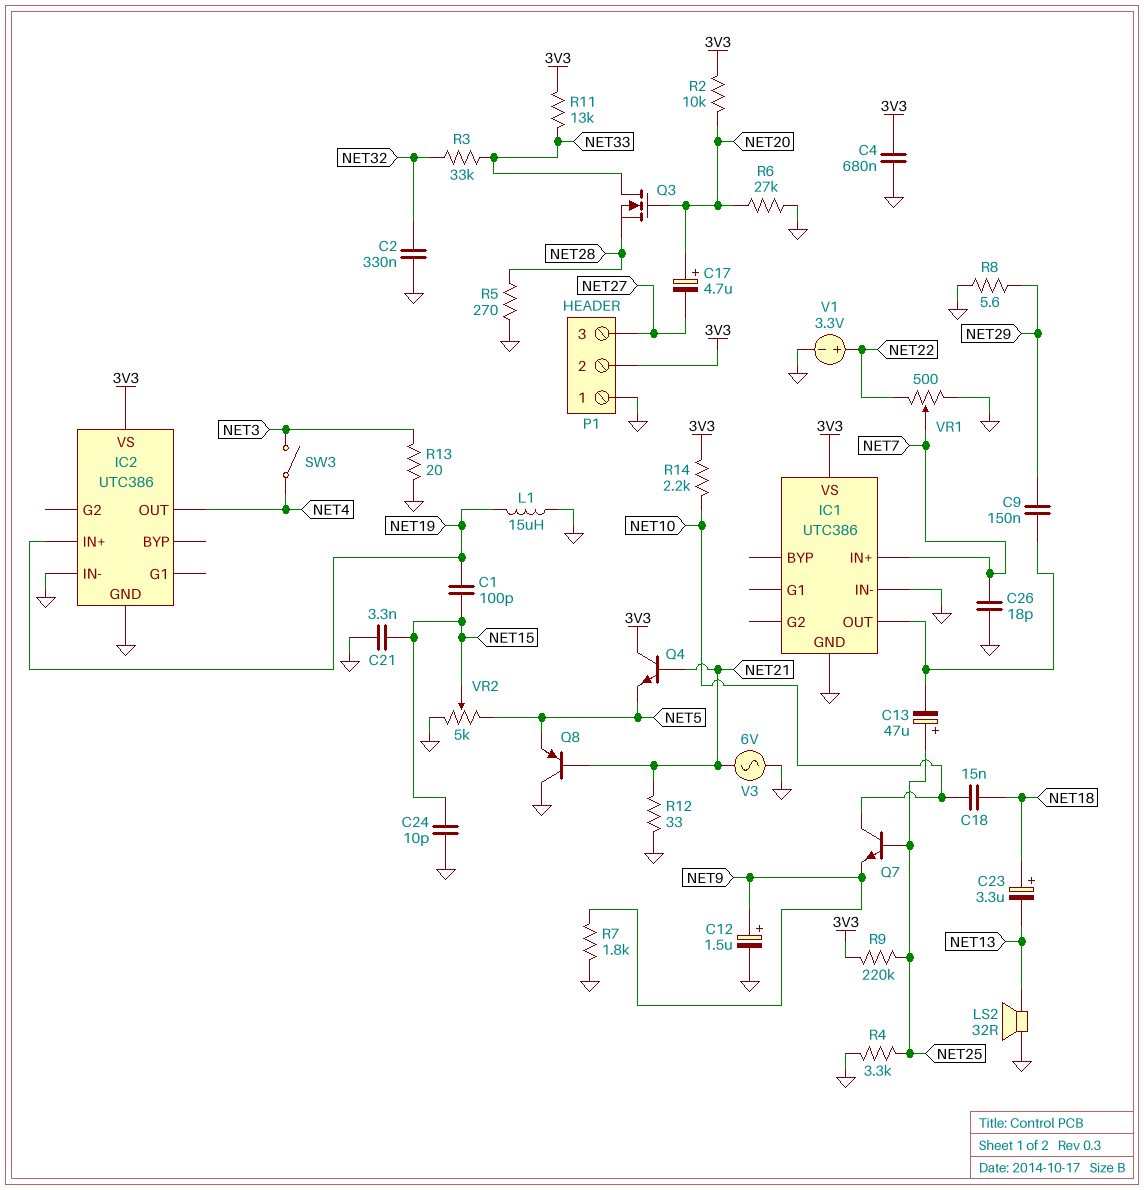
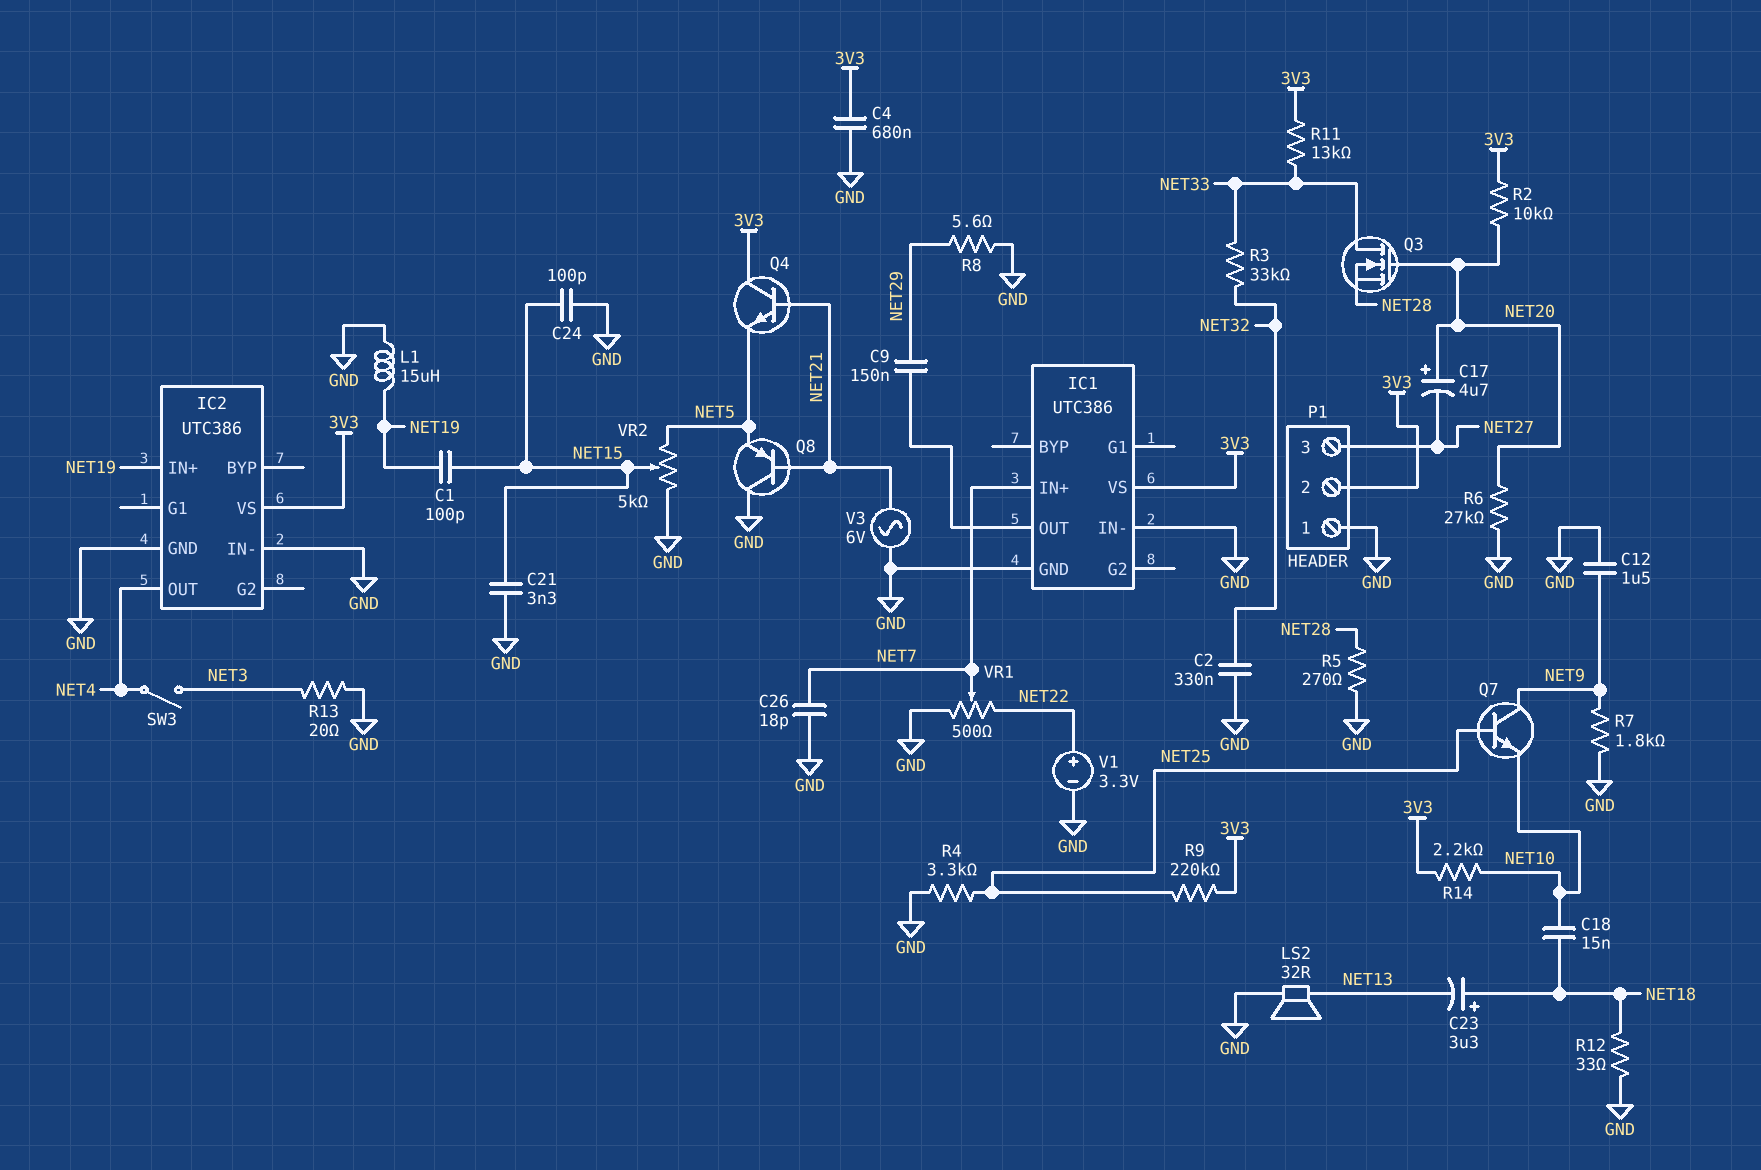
C12: 1.5uF (plus NET9, minus GND) -> 1.5uF (GND, NET9)
C13: 47uF (plus NET25, minus IC1/OUT) -> none
C24: 10pF (GND, NET15) -> 100pF (GND, NET15)
Q7: NPN (B NET25, C NET10, E NET9) -> NPN (B NET25, C NET9, E NET10)
R12: 33 (GND, NET21) -> 33 (GND, NET18)

